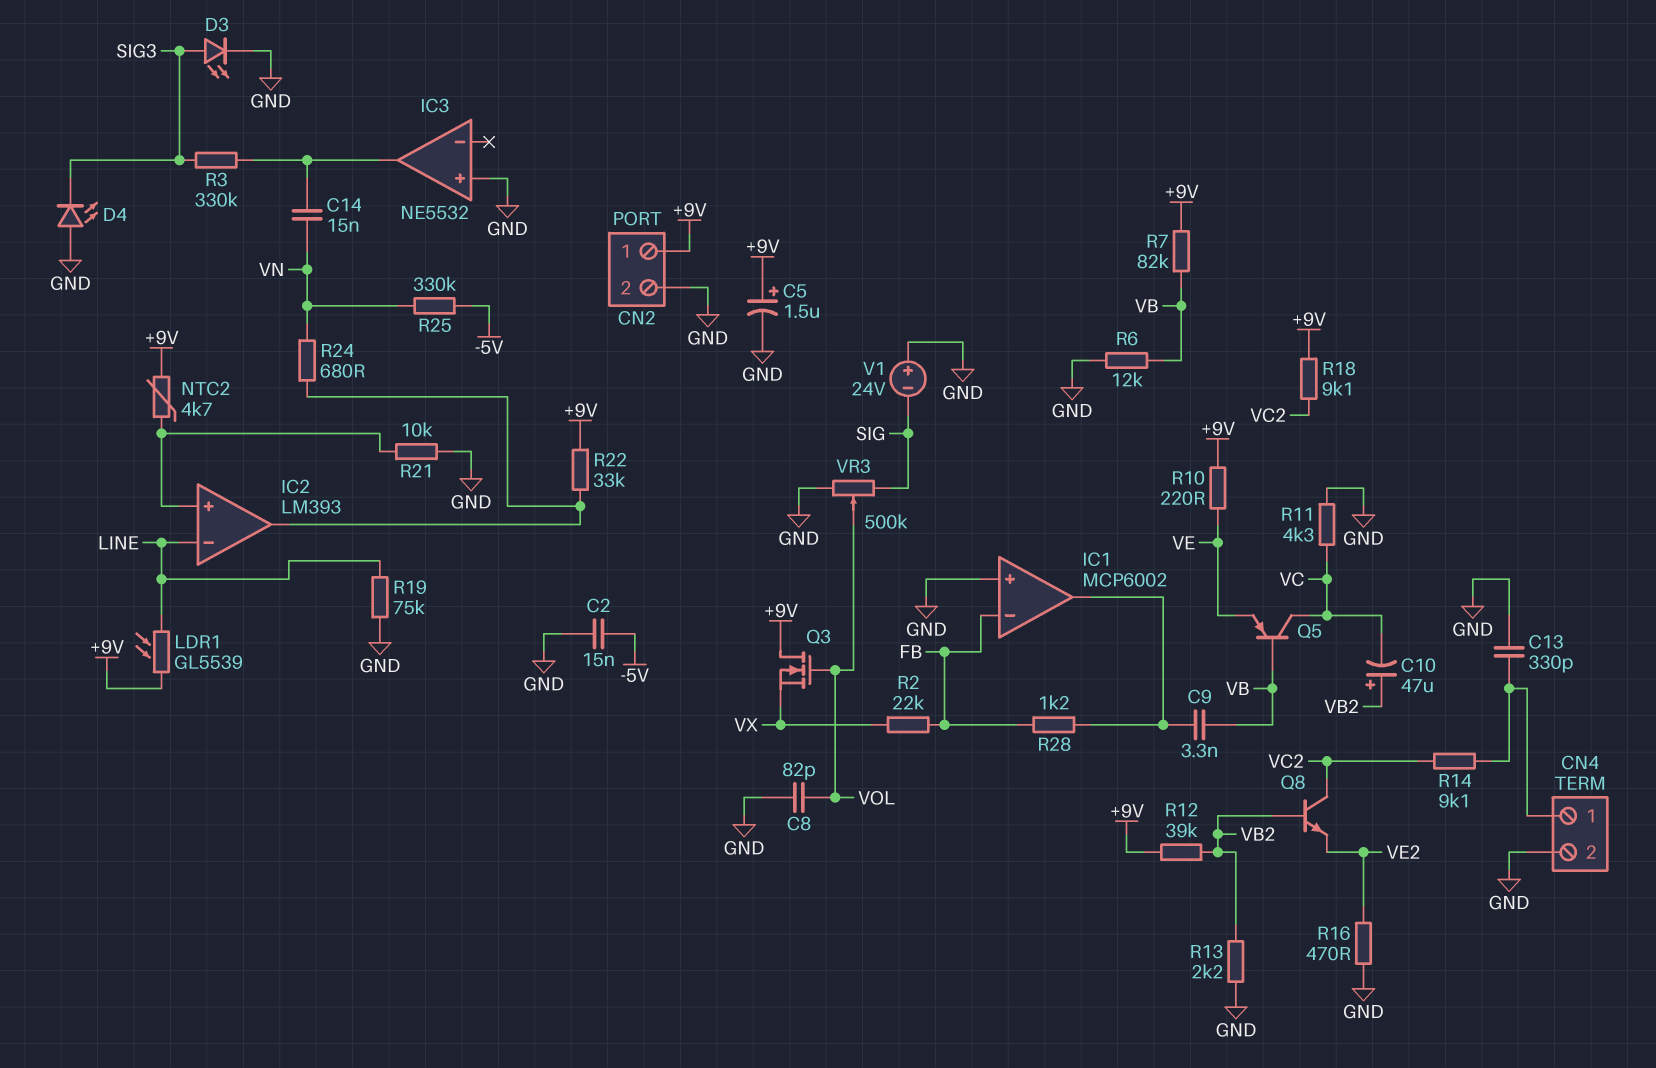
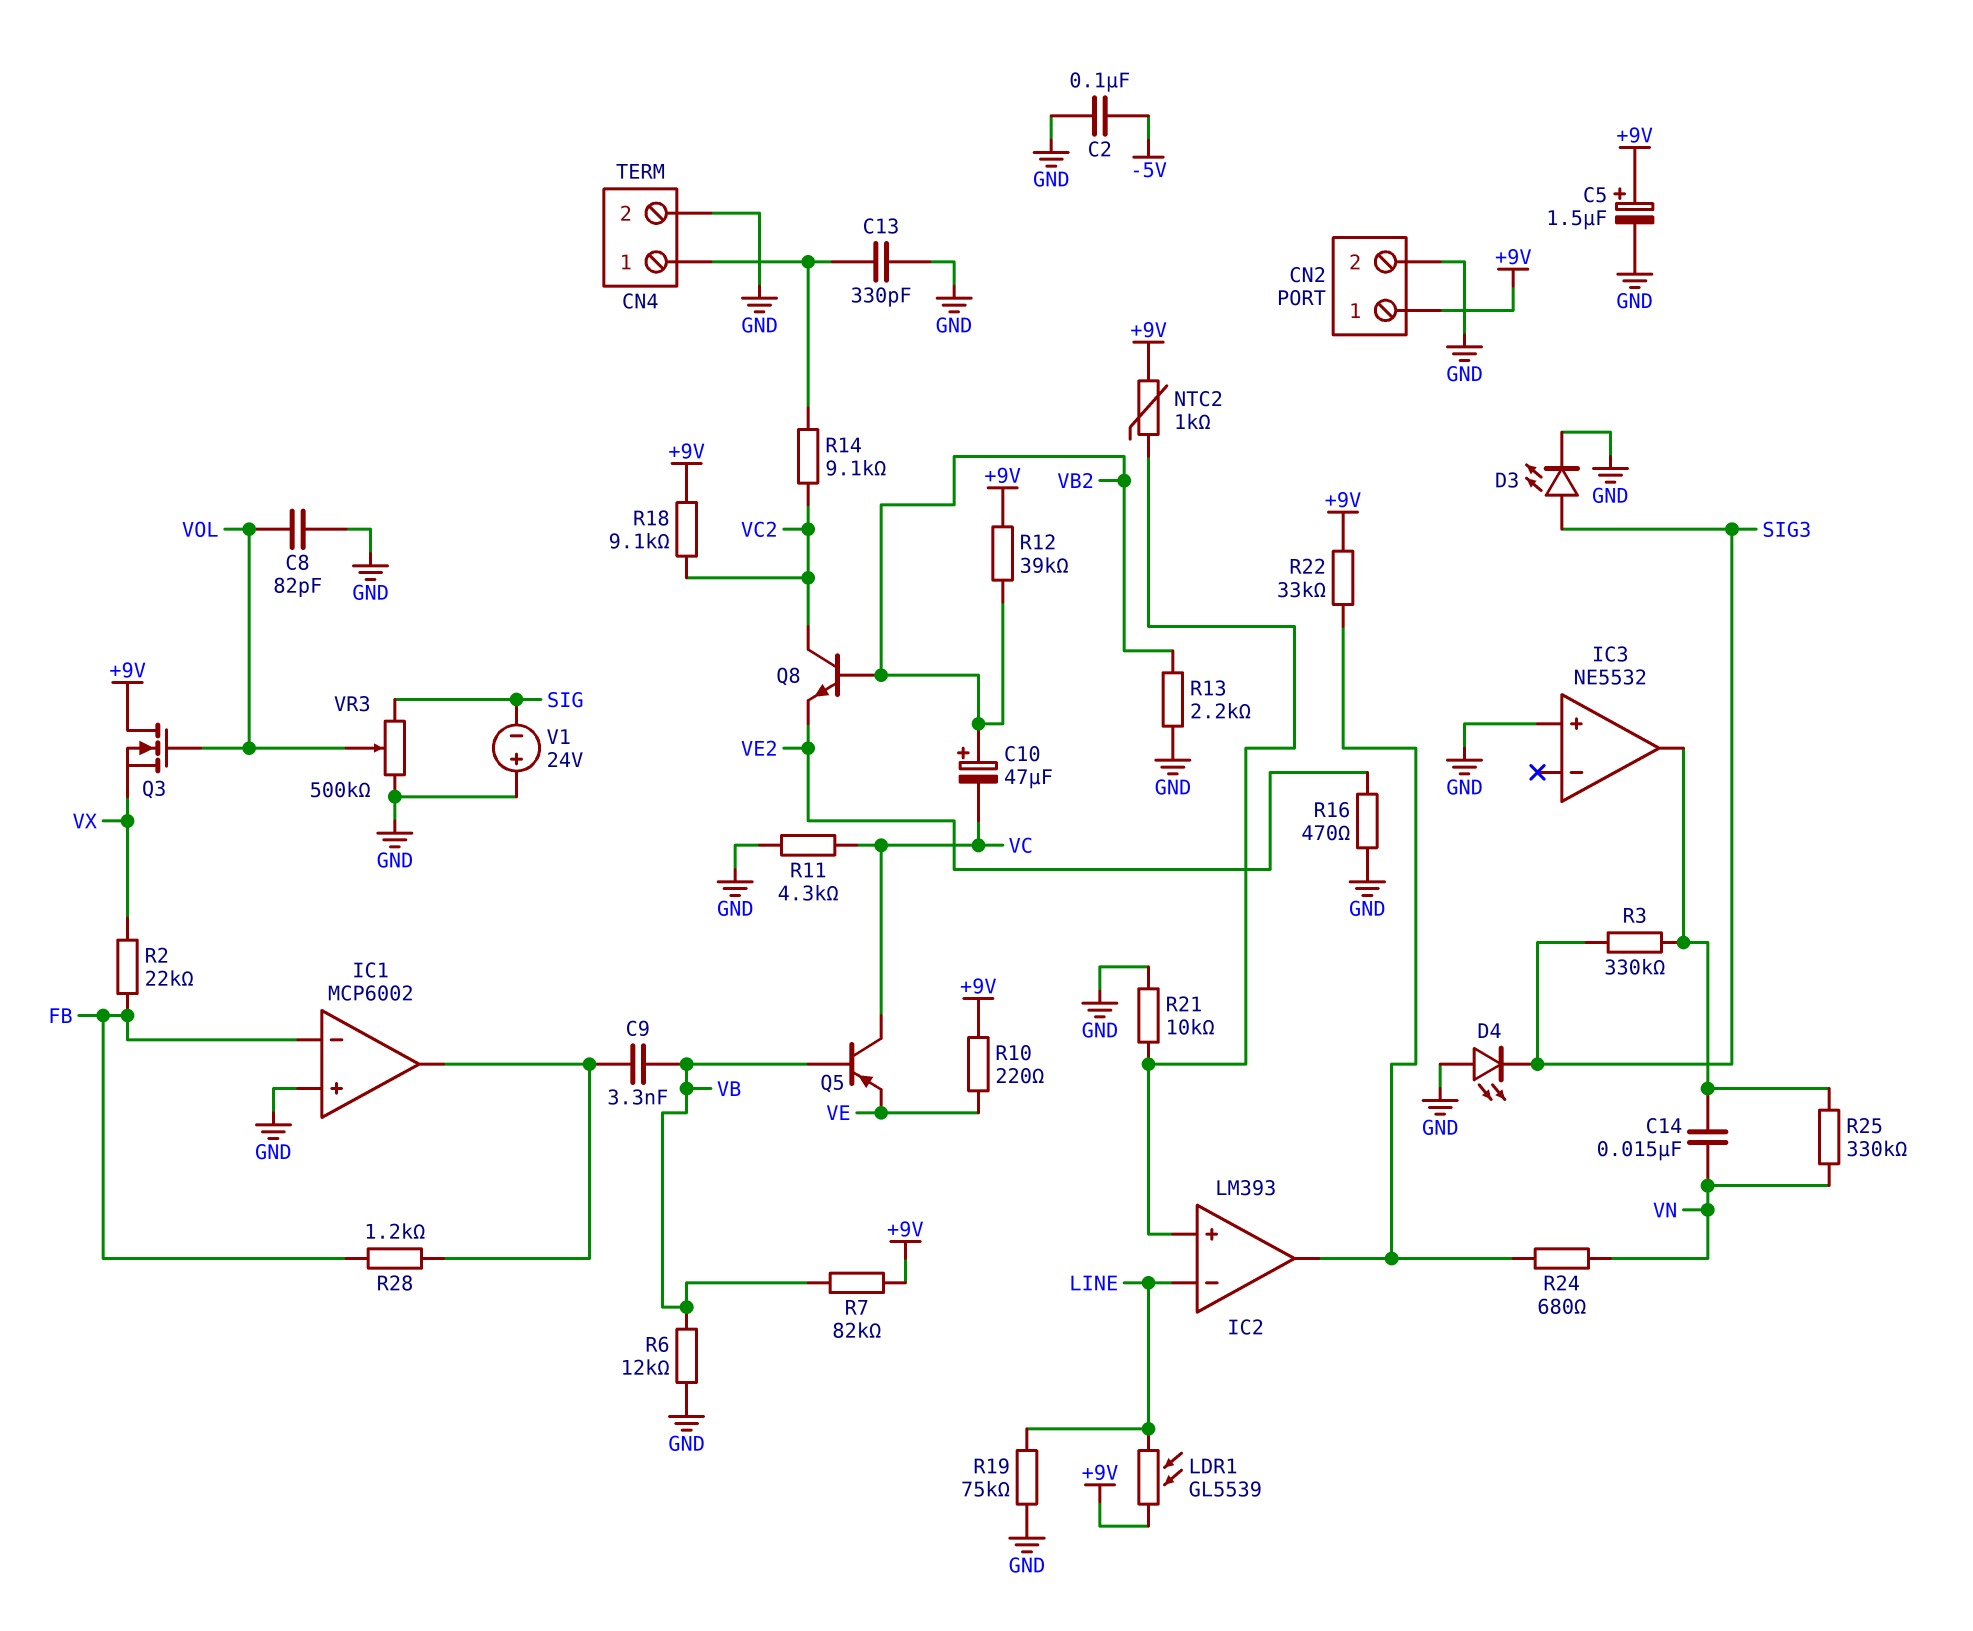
C2: 15nF (-5V, GND) -> 100nF (-5V, GND)
NTC2: 4.7k (+9V, IC2/in+) -> 1k (+9V, IC2/in+)
R25: 330k (-5V, VN) -> 330k (IC3/out, VN)

